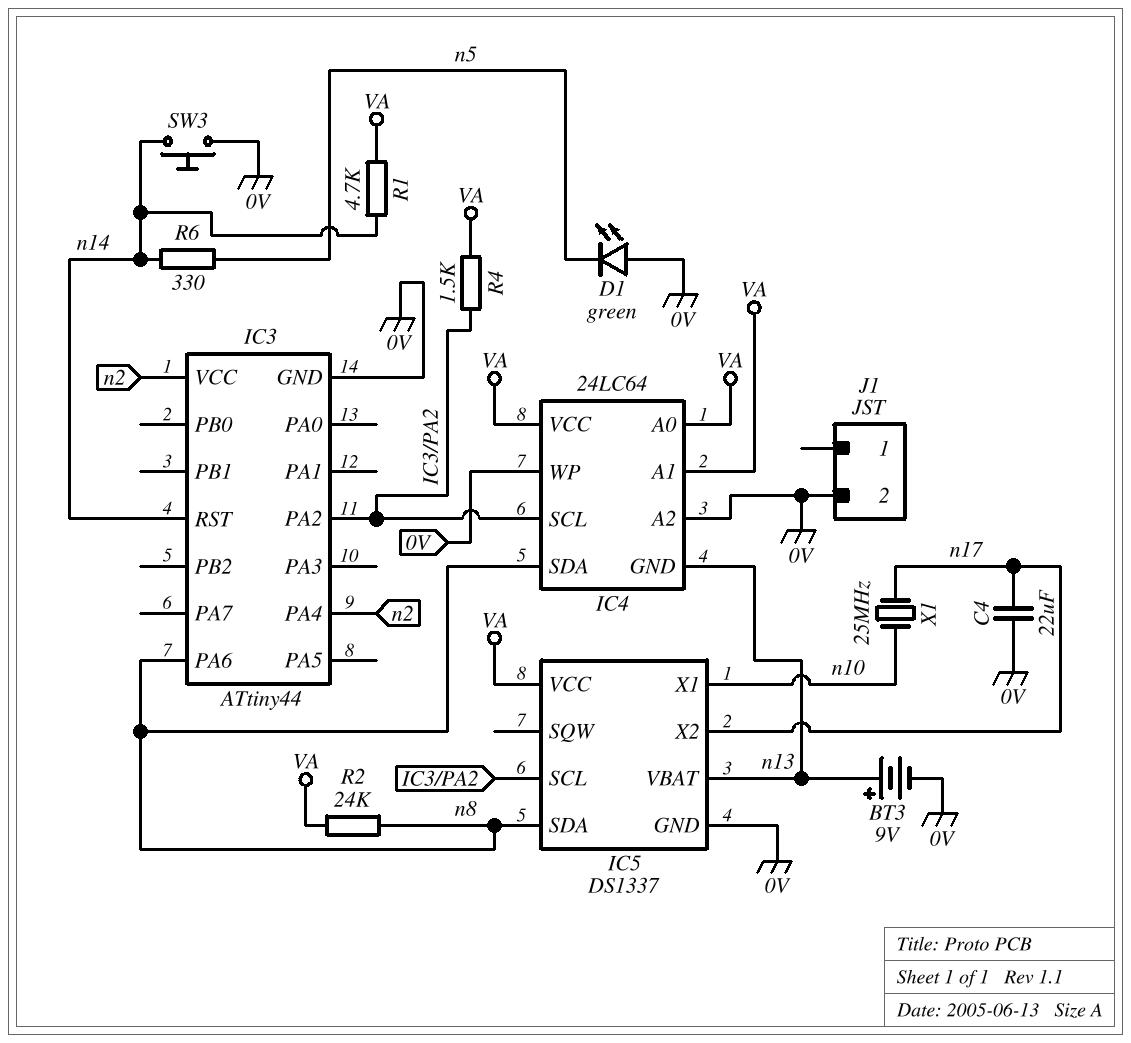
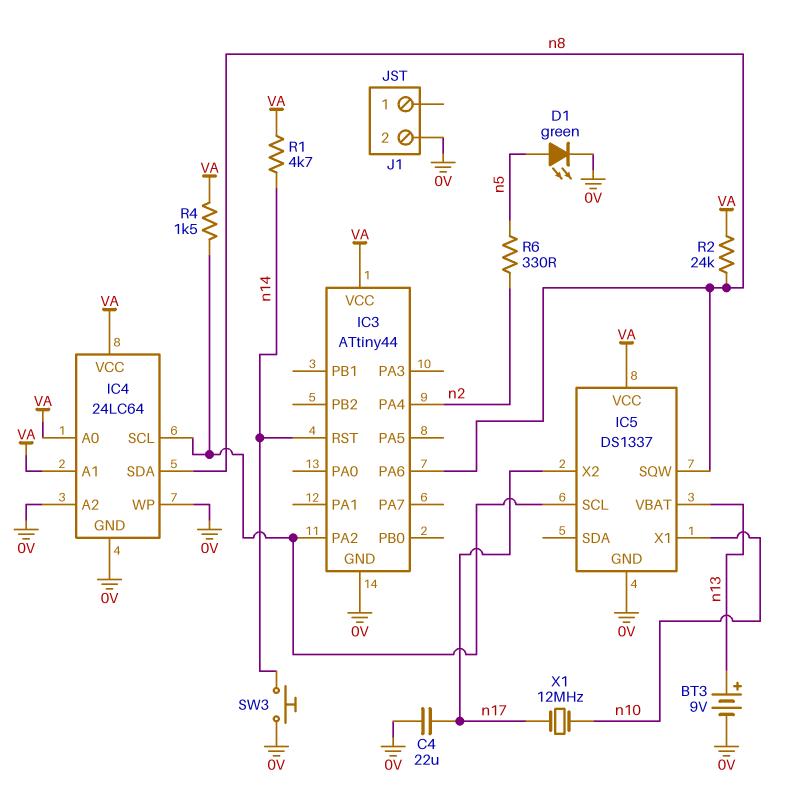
D1: LED green (A 0V, K n5) -> LED green (A n5, K 0V)
IC3 pin VCC: n2 -> VA
IC4 pin GND: n13 -> 0V
IC5 pin SDA: n8 -> none
IC5 pin SQW: none -> n8
R6: 330 (n5, n14) -> 330 (n2, n5)
X1: 25MHz (n10, n17) -> 12MHz (n10, n17)

